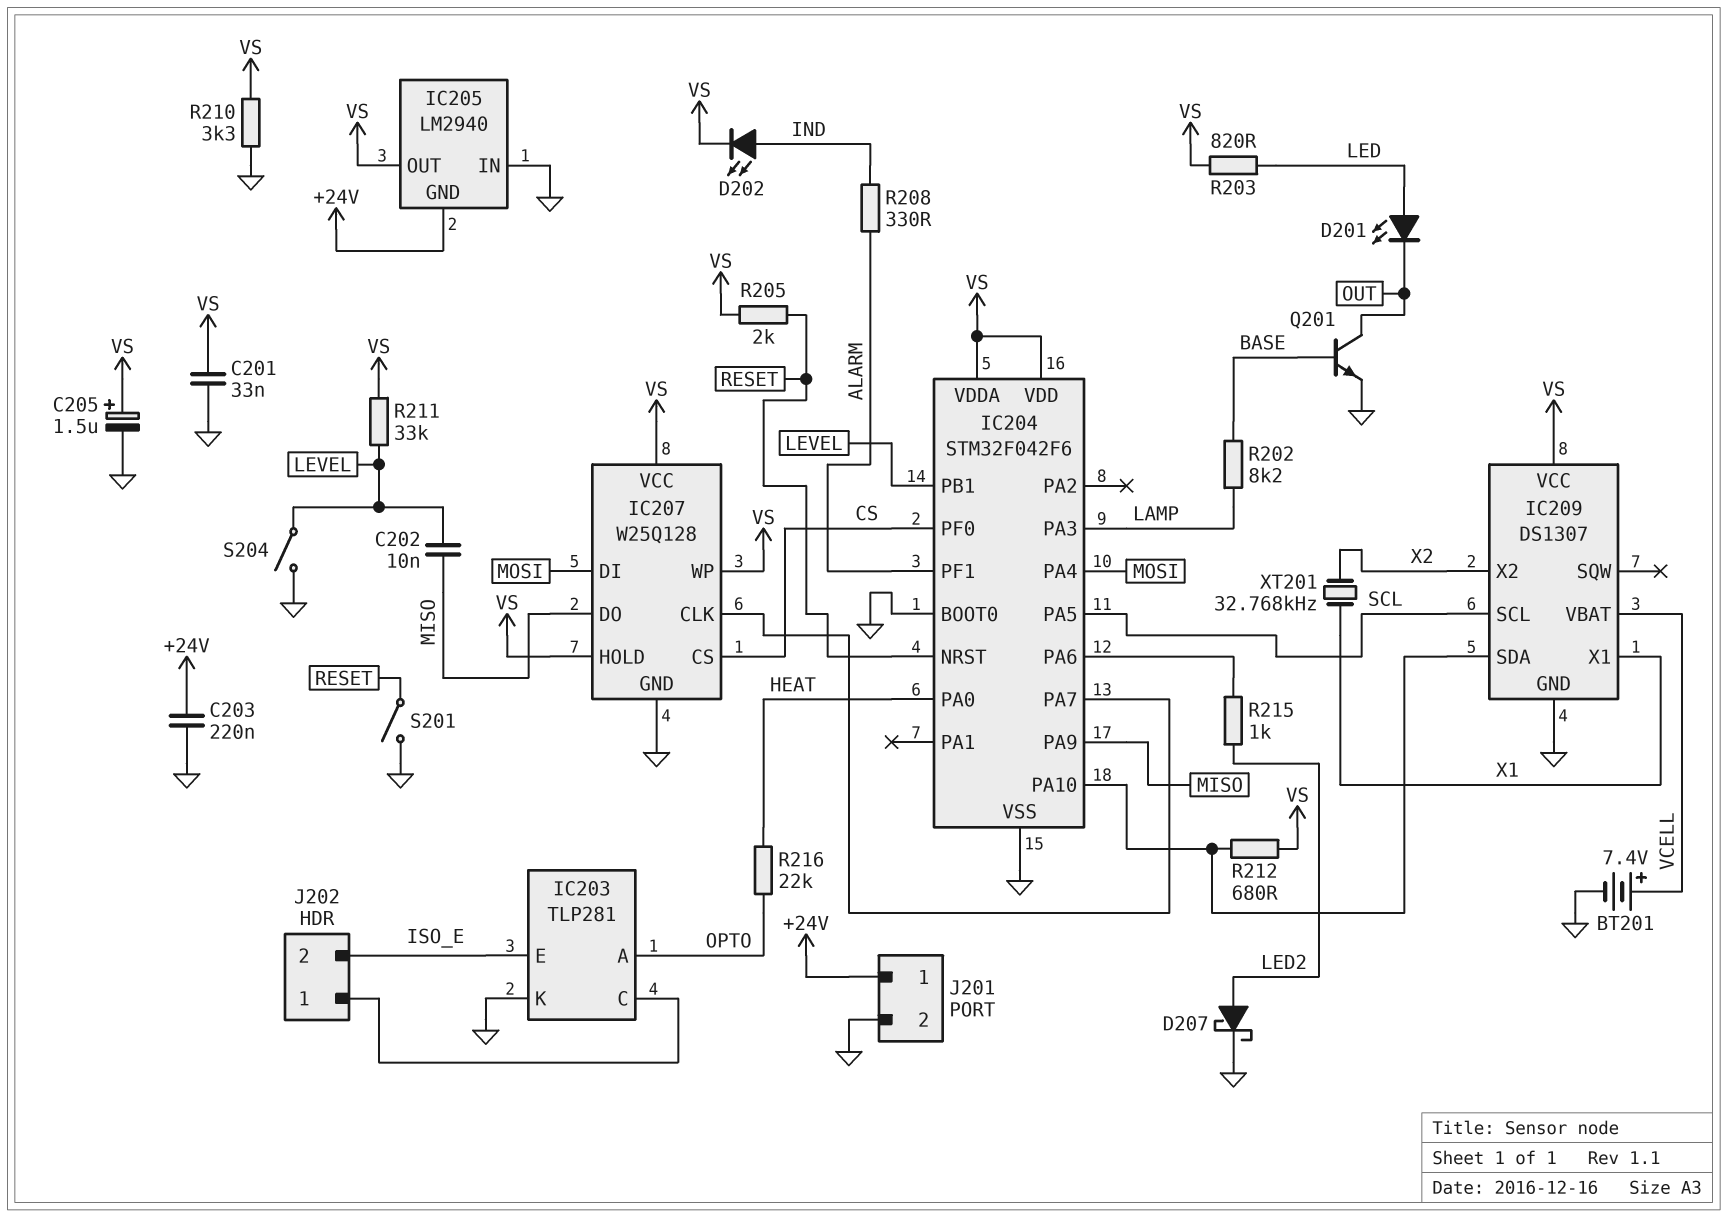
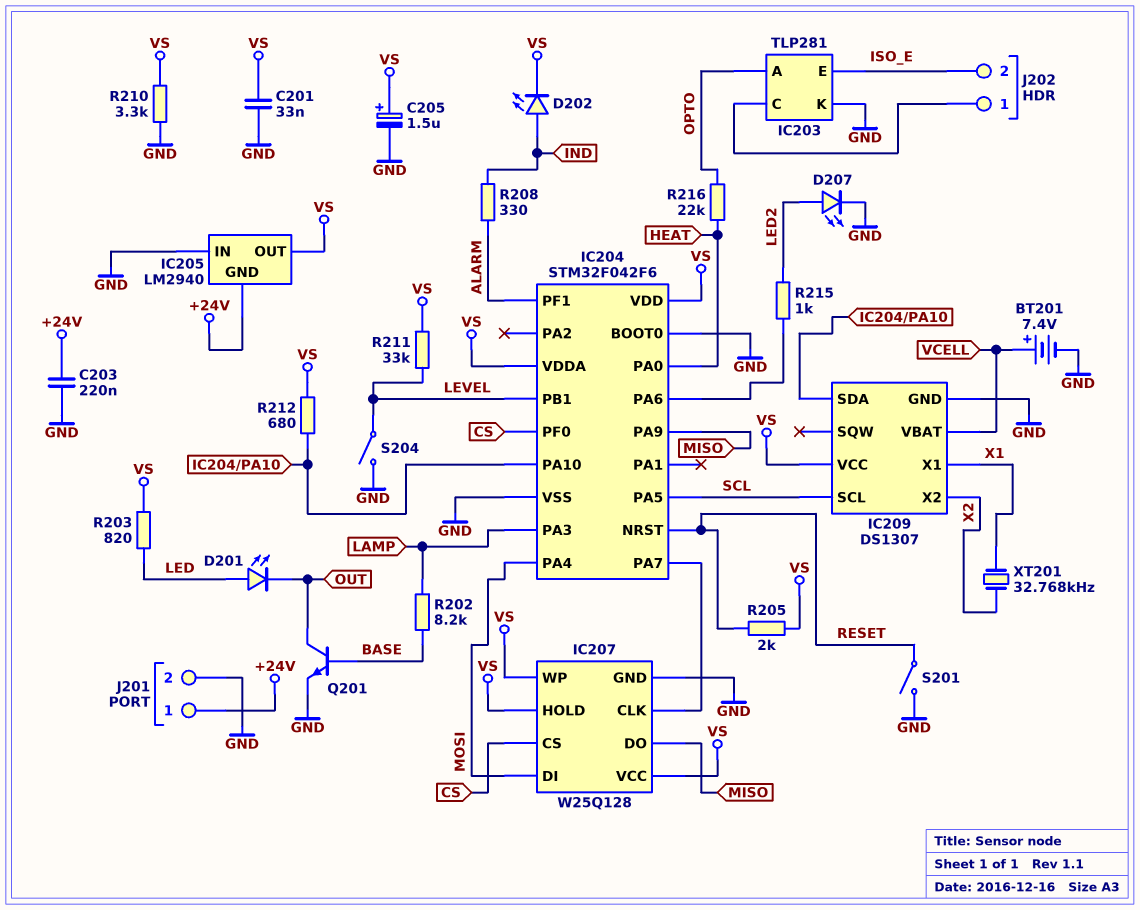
C202: 10nF (LEVEL, MISO) -> none
D207: schottky (A LED2, K GND) -> LED (A LED2, K GND)

